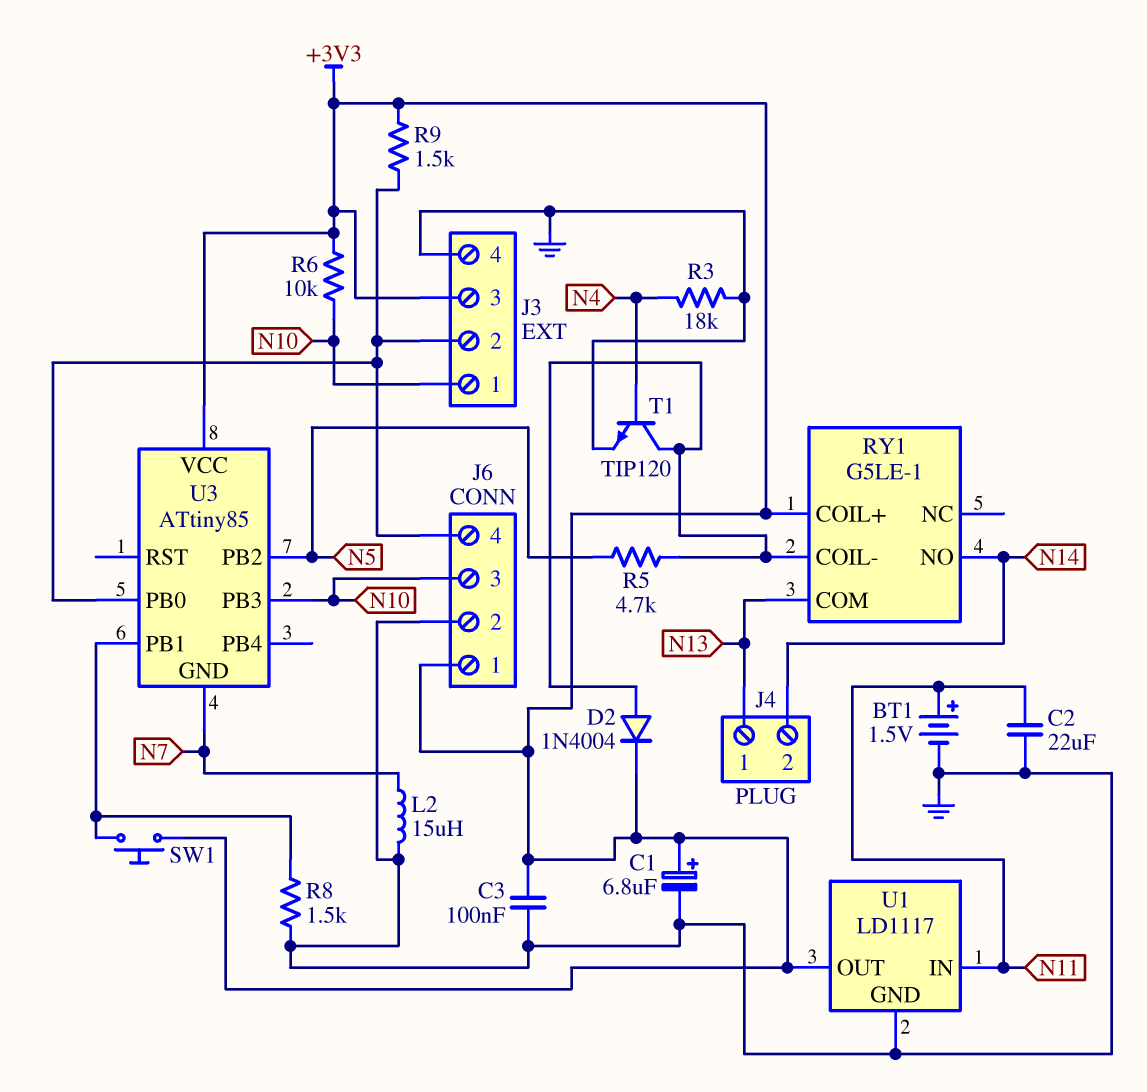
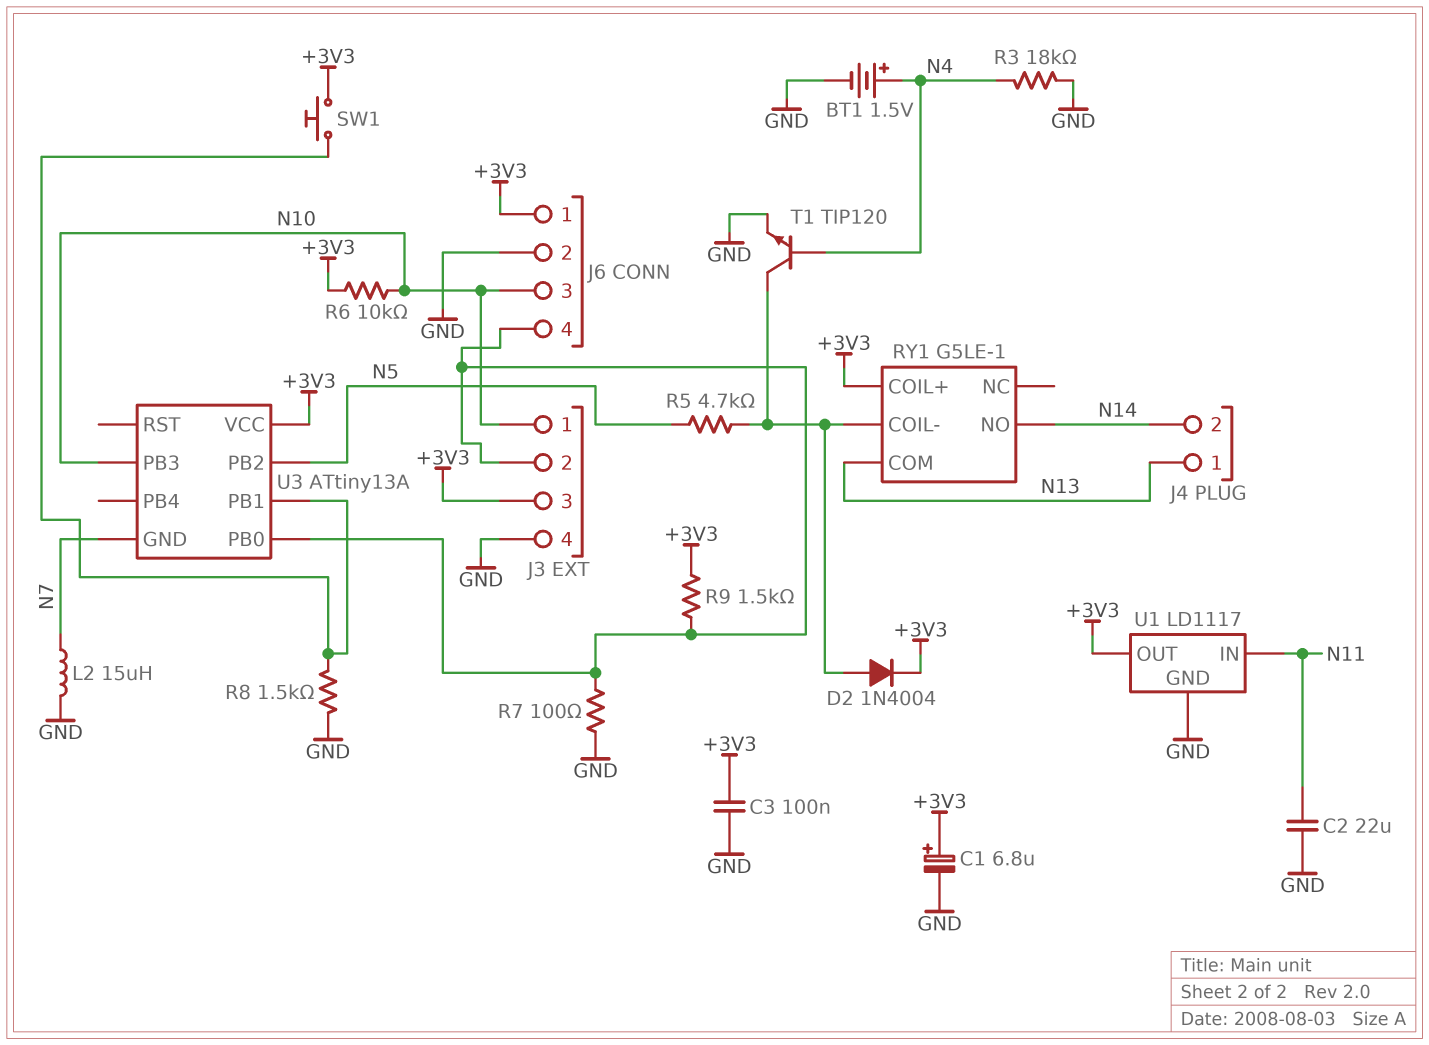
BT1: 1.5V (plus N11, minus GND) -> 1.5V (plus N4, minus GND)
R7: none -> 100 (GND, J3/2)
U3: ATtiny85 -> ATtiny13A

